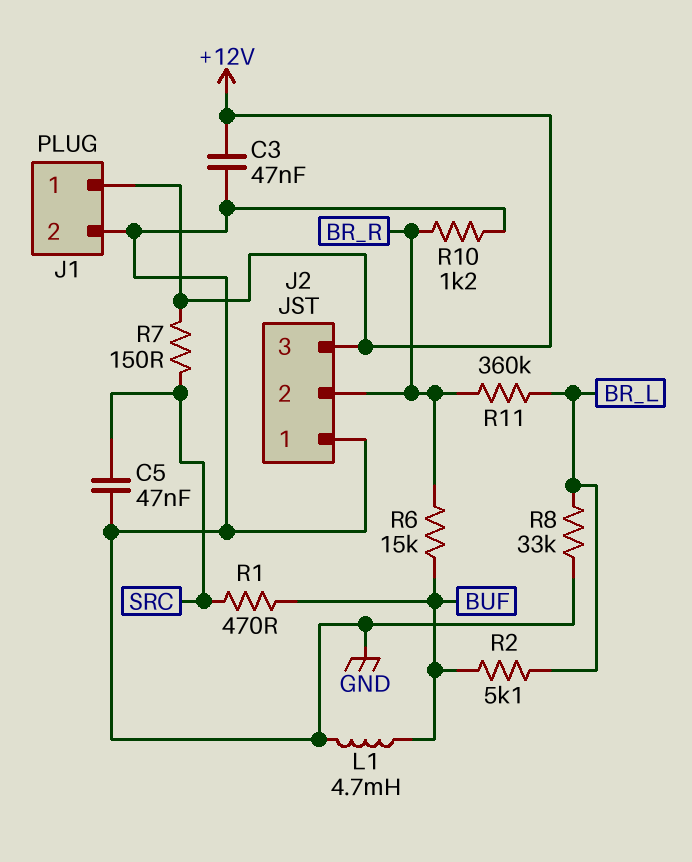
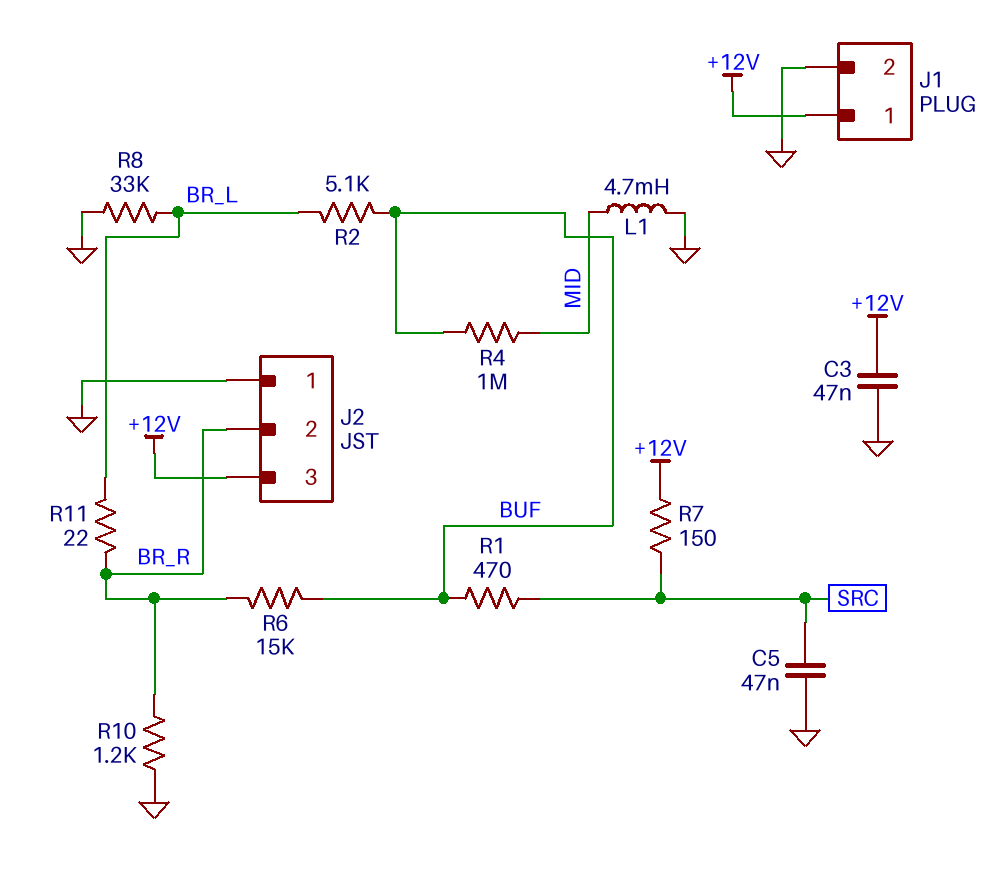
L1: 4.7mH (BUF, GND) -> 4.7mH (GND, MID)
R4: none -> 1M (BUF, MID)
R11: 360k (BR_L, BR_R) -> 22 (BR_L, BR_R)

